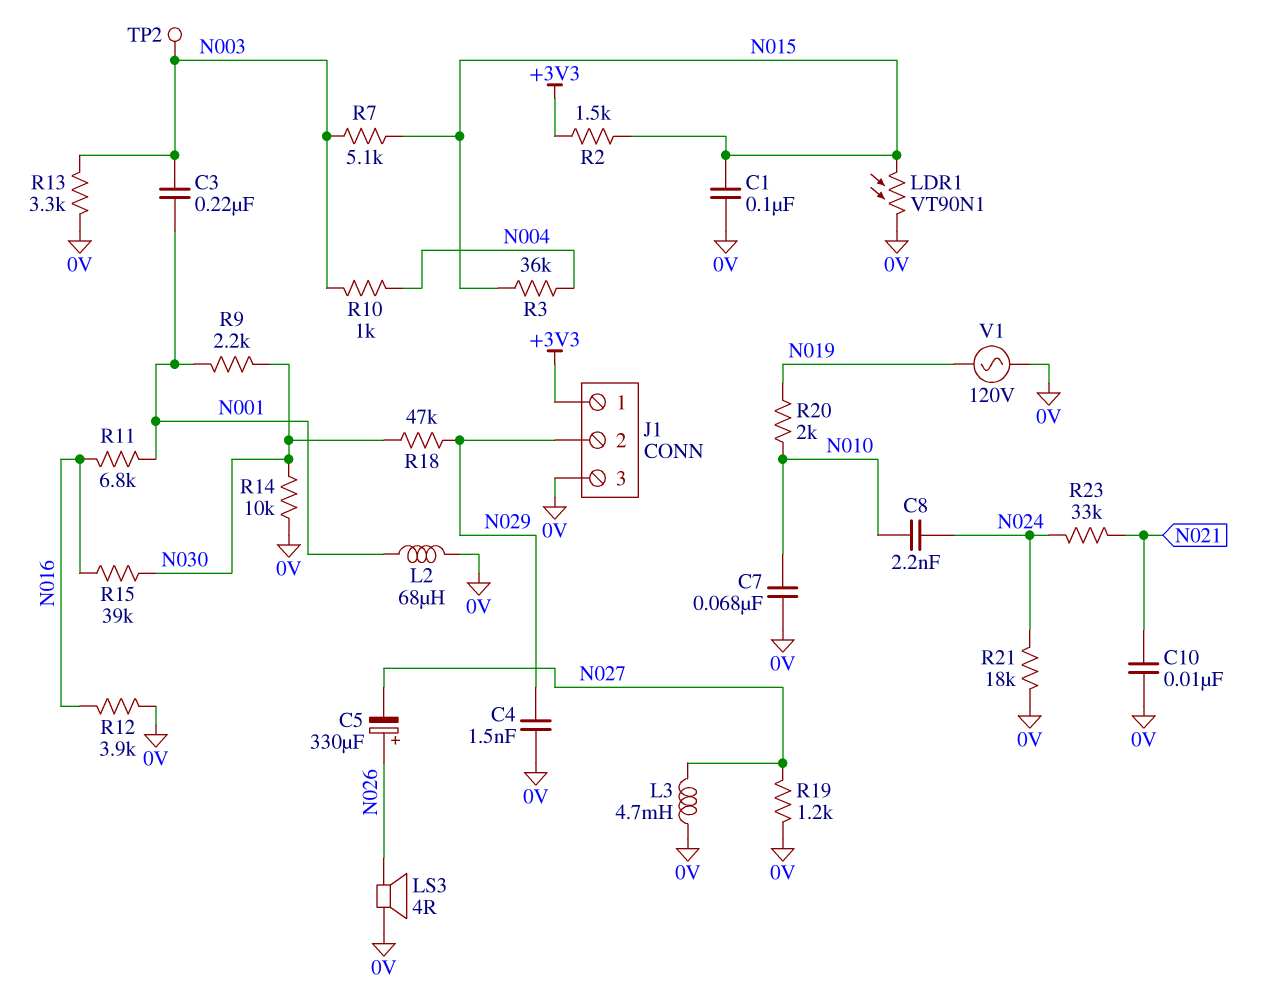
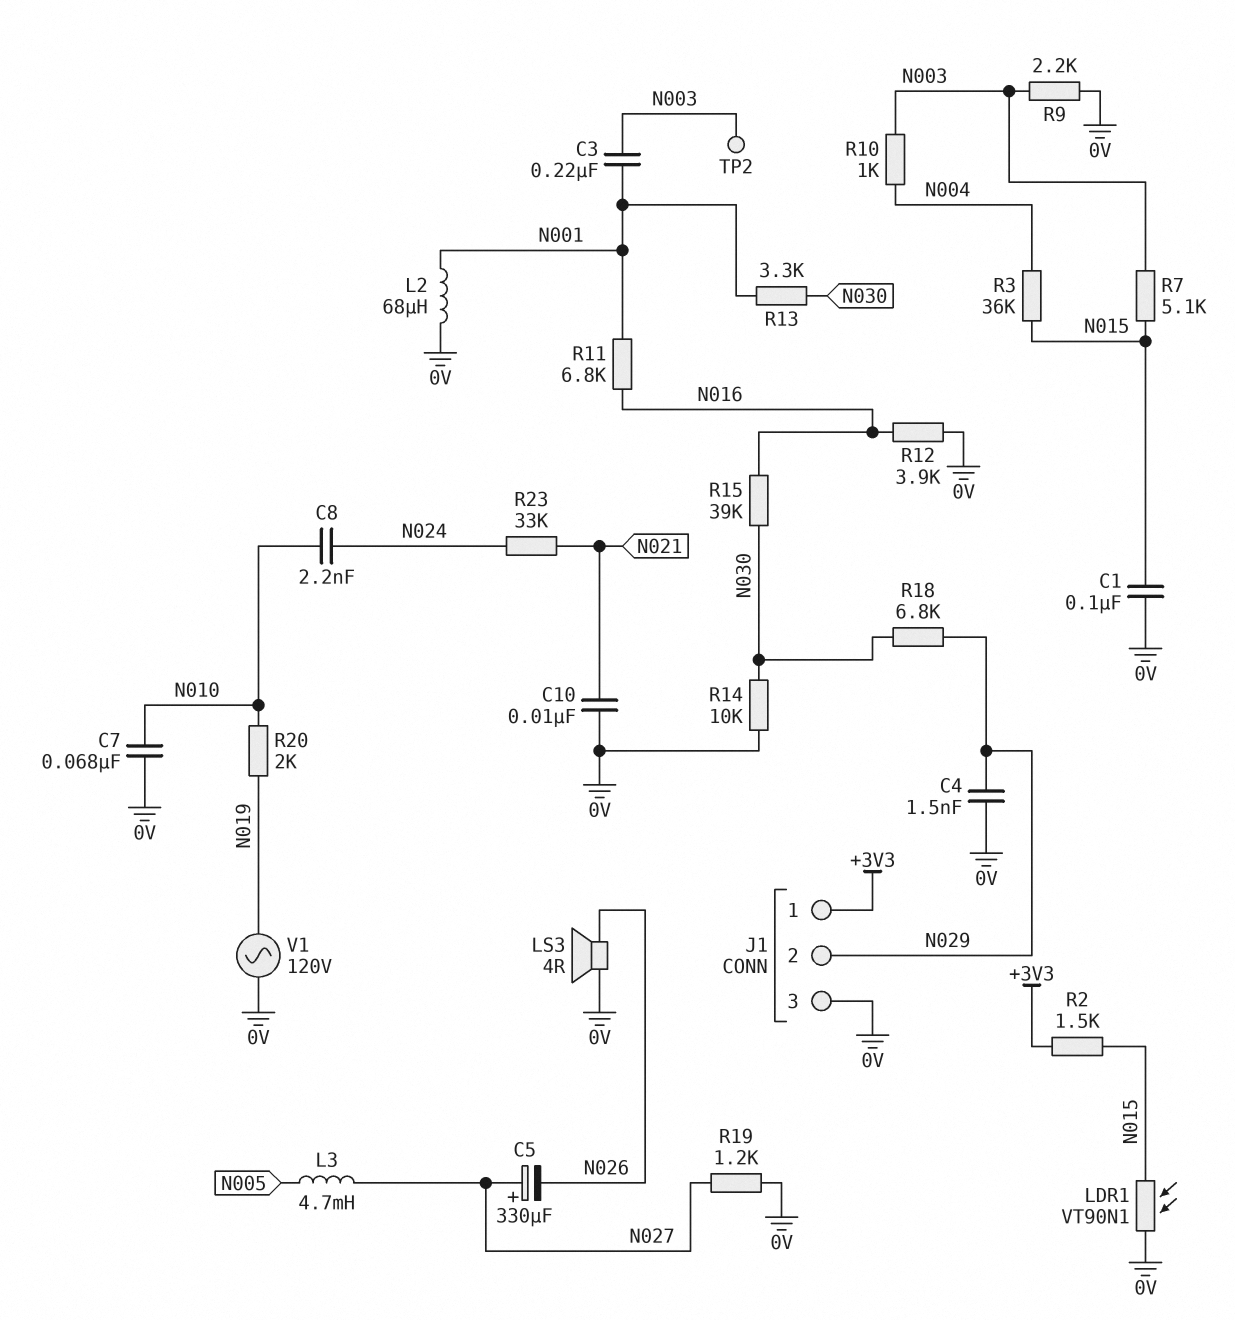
C5: 330uF (plus N026, minus N027) -> 330uF (plus N027, minus N026)
L3: 4.7mH (0V, N027) -> 4.7mH (N005, N027)
R9: 2.2k (N001, N030) -> 2.2k (0V, N003)
R13: 3.3k (0V, N003) -> 3.3k (N001, N030)
R18: 47k (N029, N030) -> 6.8k (N029, N030)
R21: 18k (0V, N024) -> none

